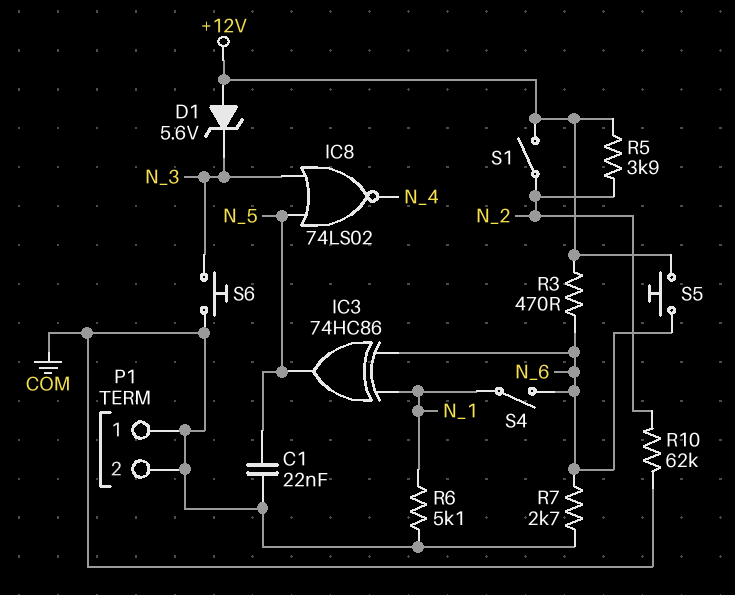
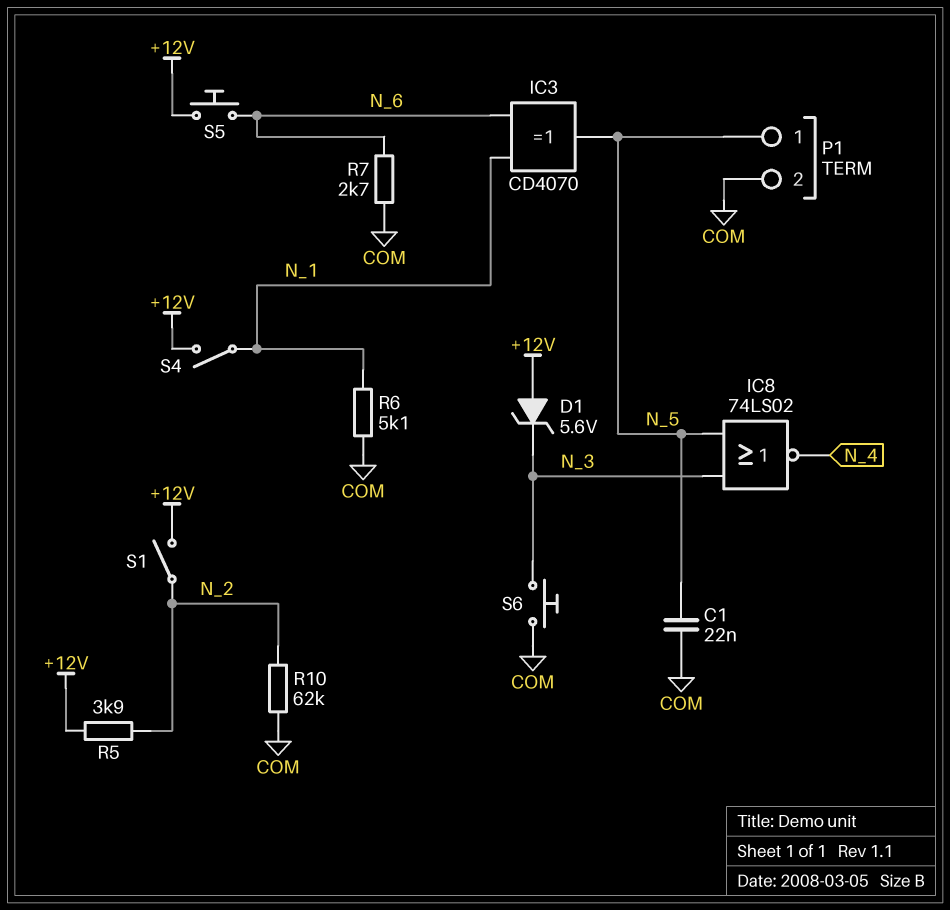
IC3: XOR 74HC86 (in N_1, in N_6, out N_5) -> XOR CD4070 (in N_1, in N_6, out N_5)
P1 pin 1: COM -> N_5
R3: 470 (+12V, N_6) -> none
S4: switch (N_1, N_6) -> switch (+12V, N_1)

